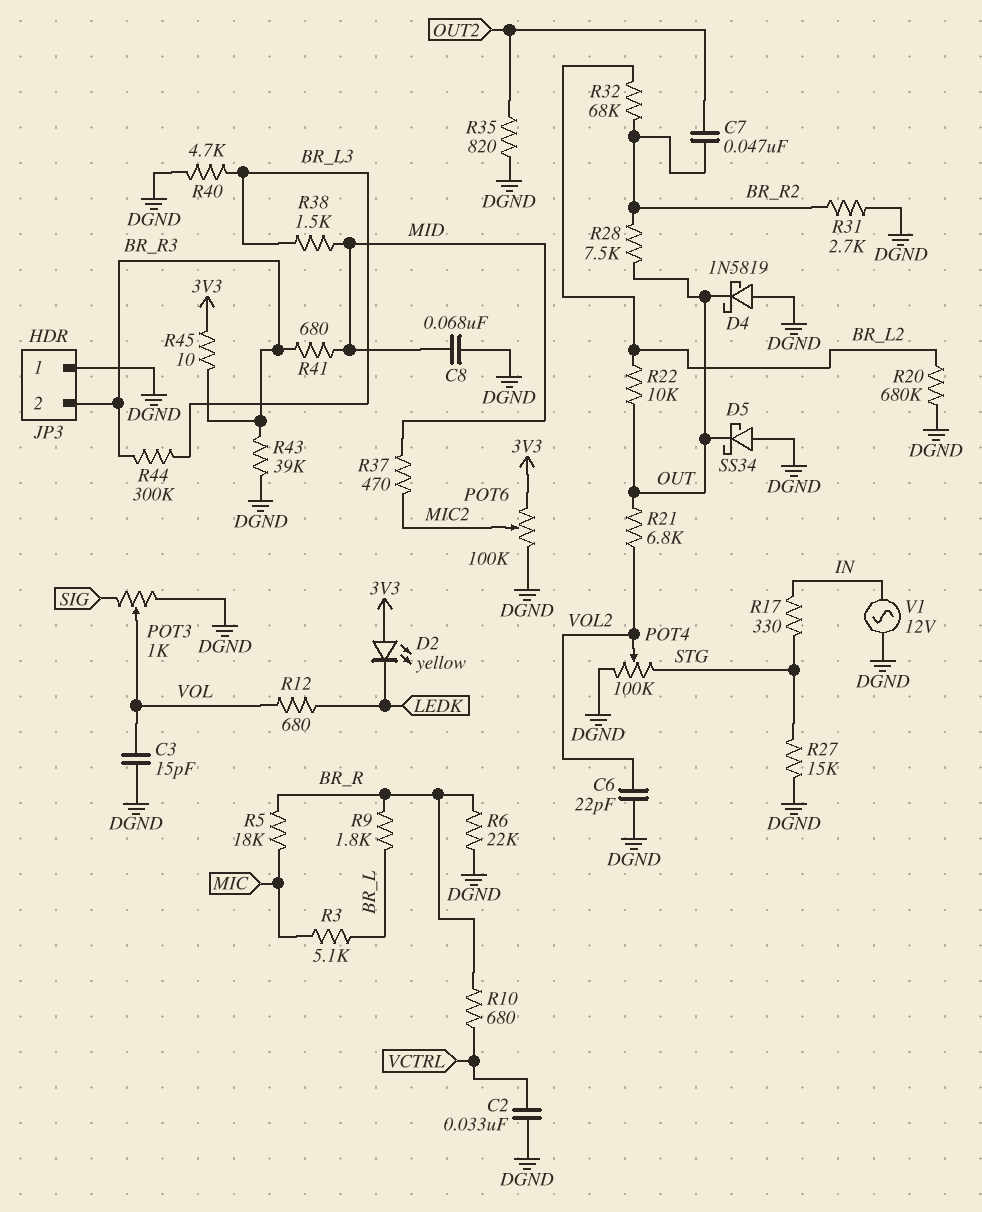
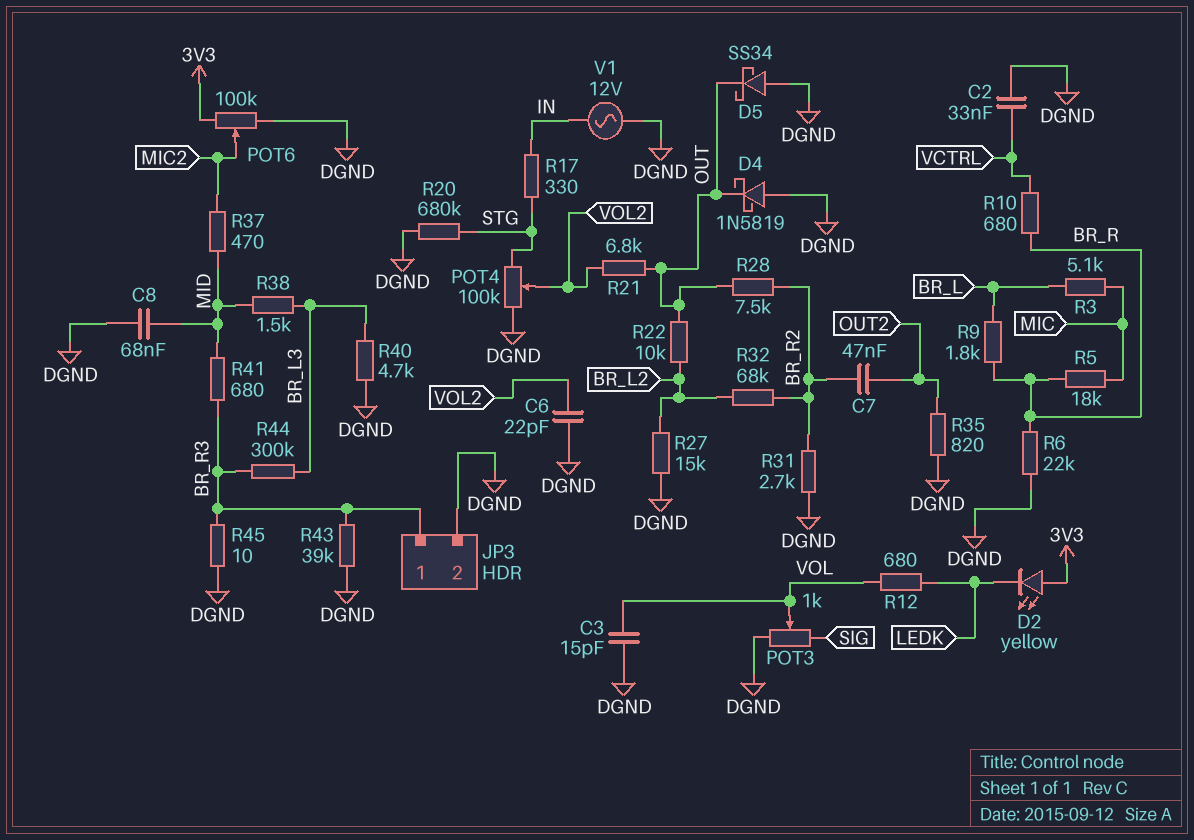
JP3 pin 1: DGND -> BR_R3
JP3 pin 2: BR_R3 -> DGND
R20: 680k (BR_L2, DGND) -> 680k (DGND, STG)
R27: 15k (DGND, STG) -> 15k (BR_L2, DGND)
R45: 10 (3V3, BR_R3) -> 10 (BR_R3, DGND)

